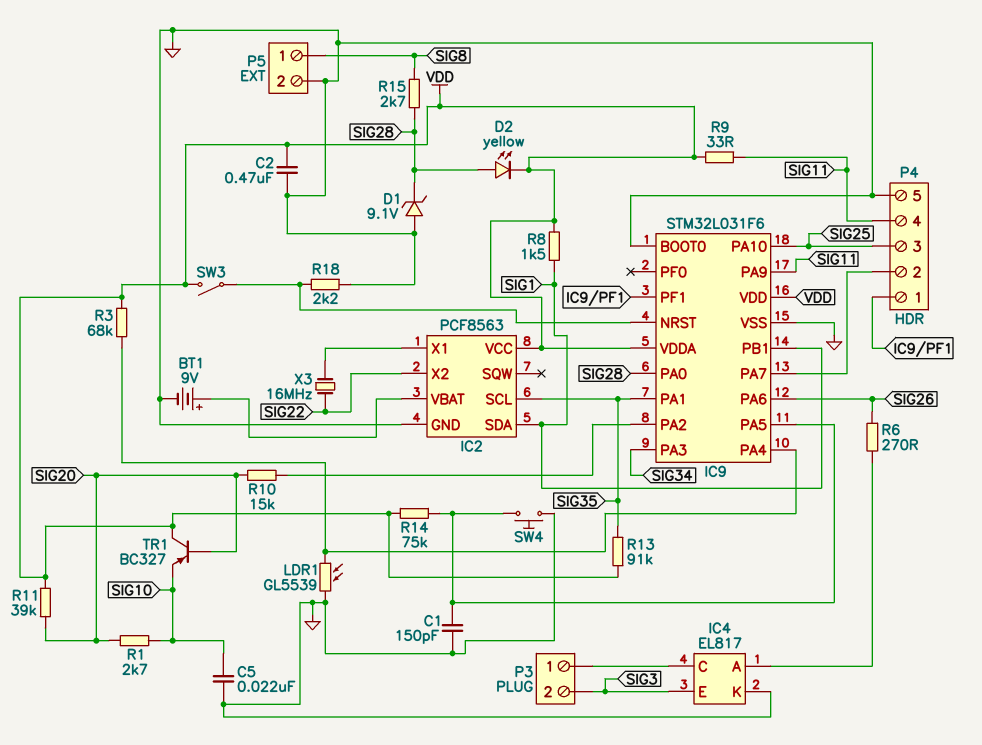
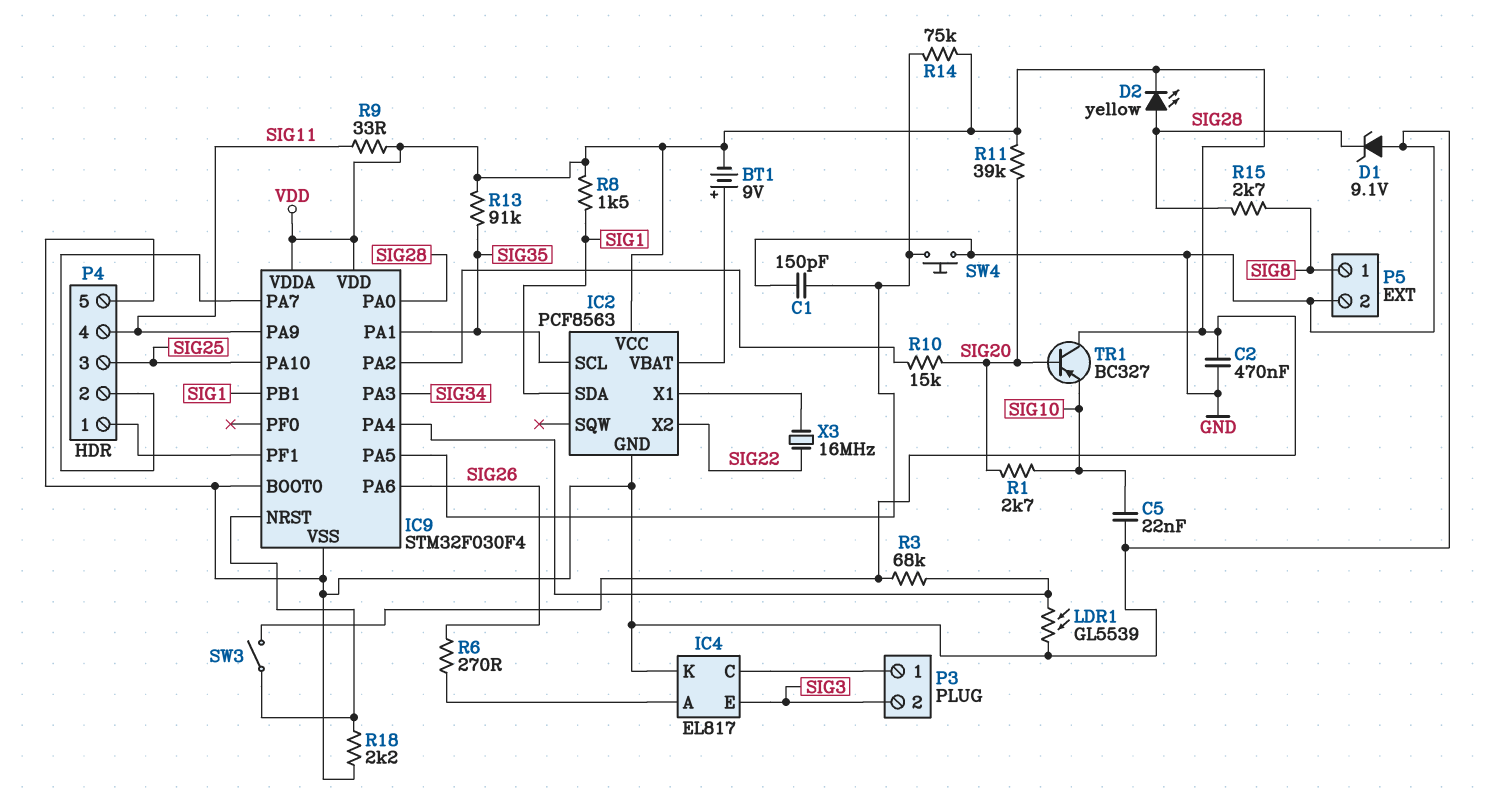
BT1: 9V (plus IC2/VBAT, minus GND) -> 9V (plus IC2/VBAT, minus VDD)
IC9: STM32L031F6 -> STM32F030F4

